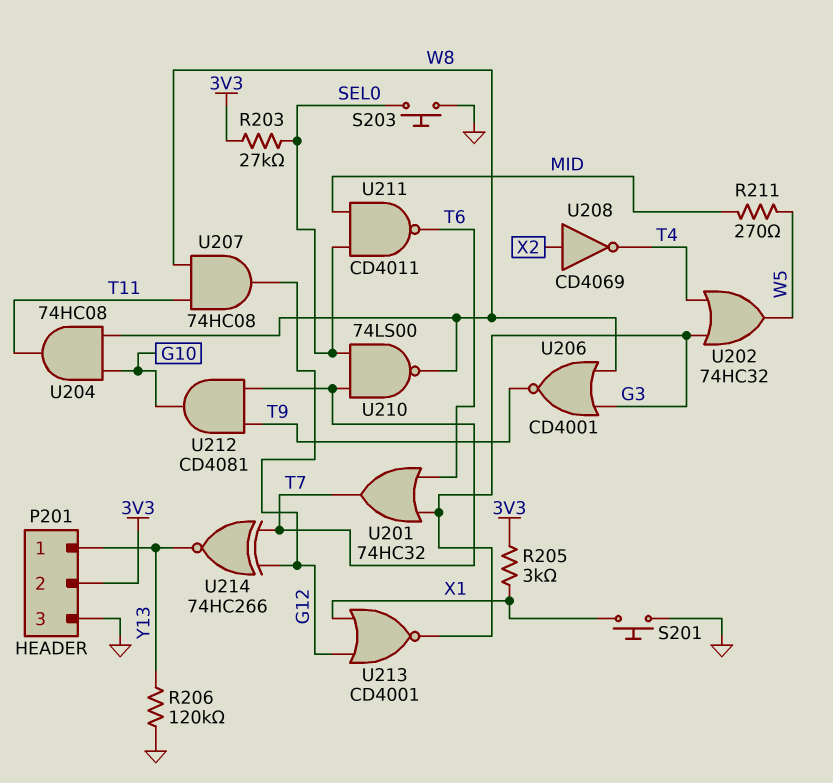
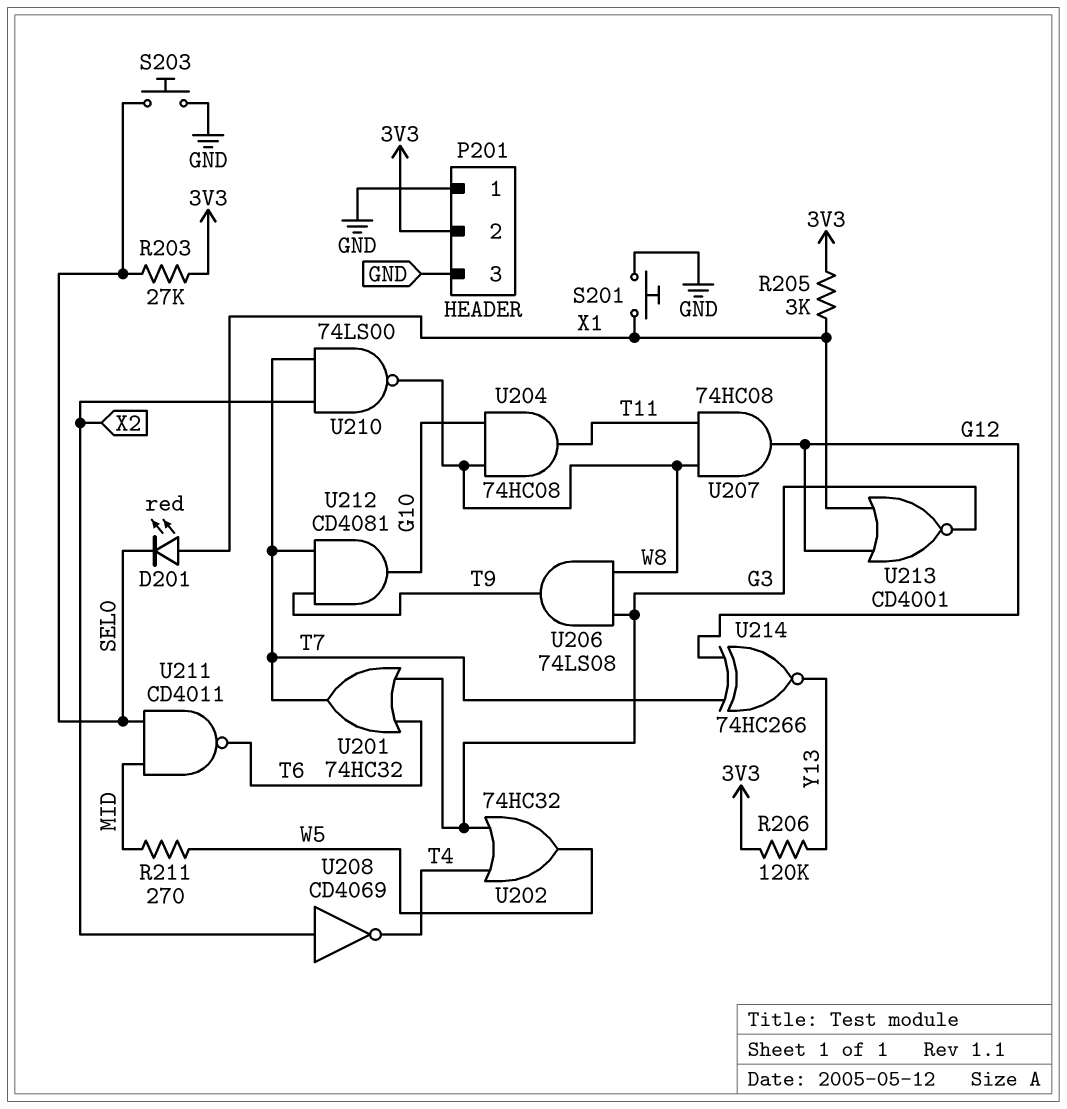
D201: none -> LED red (A X1, K SEL0)
P201 pin 1: Y13 -> GND
R206: 120k (GND, Y13) -> 120k (3V3, Y13)
U206: NOR CD4001 (in G3, in W8, out T9) -> AND 74LS08 (in G3, in W8, out T9)
U210: NAND 74LS00 (in SEL0, in T7, out W8) -> NAND 74LS00 (in T7, in X2, out W8)

